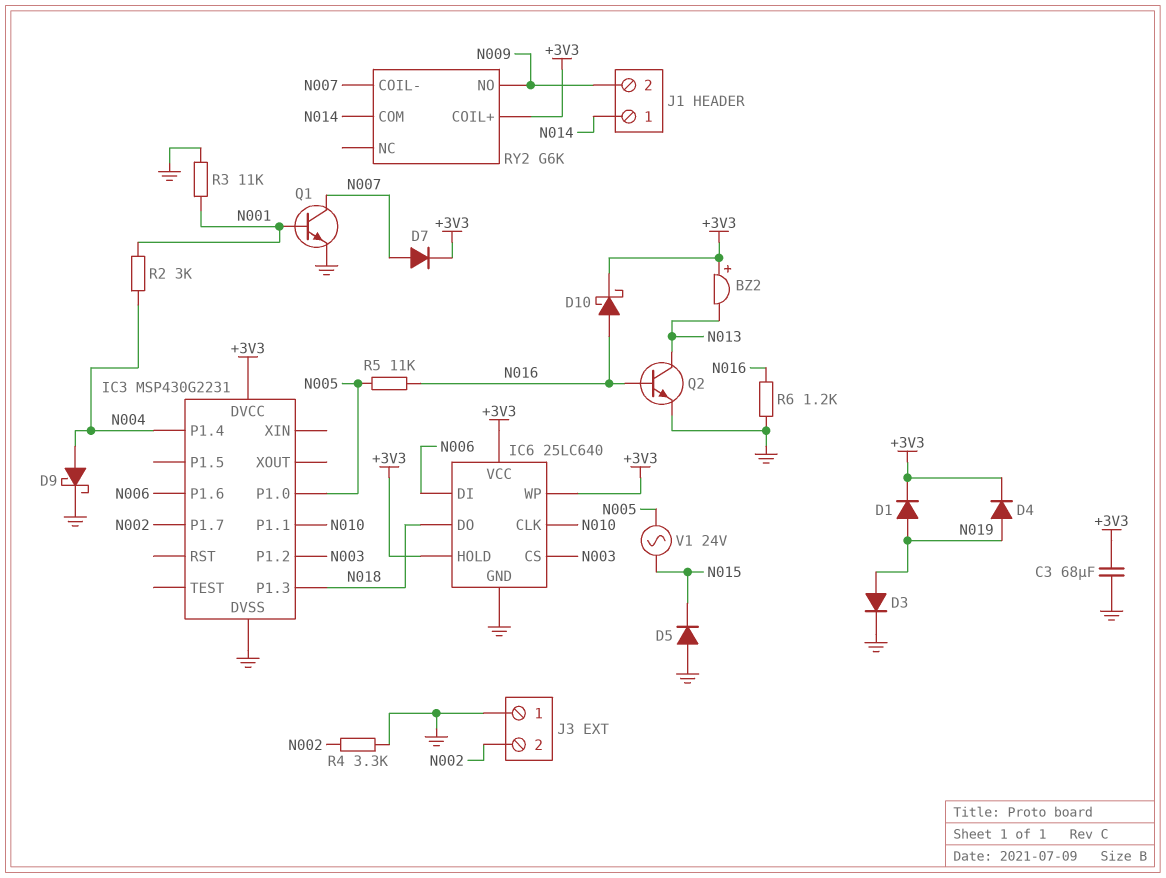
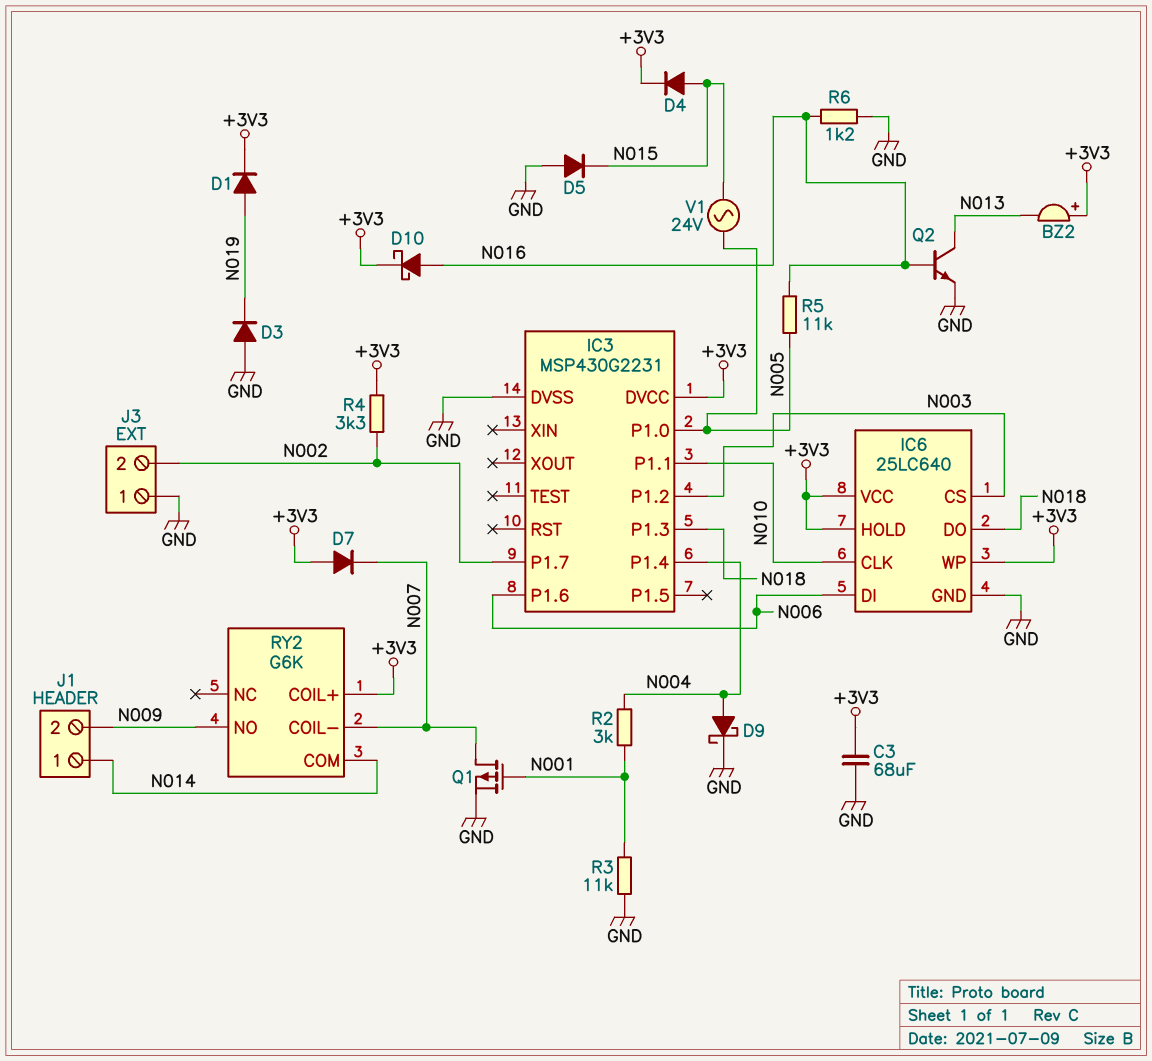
D3: diode (A N019, K GND) -> diode (A GND, K N019)
D4: diode (A N019, K +3V3) -> diode (A N015, K +3V3)
D7: diode (A N007, K +3V3) -> diode (A +3V3, K N007)
Q1: NPN (B N001, C N007, E GND) -> PMOS (G N001, D N007, S GND)
R4: 3.3k (GND, N002) -> 3.3k (+3V3, N002)

